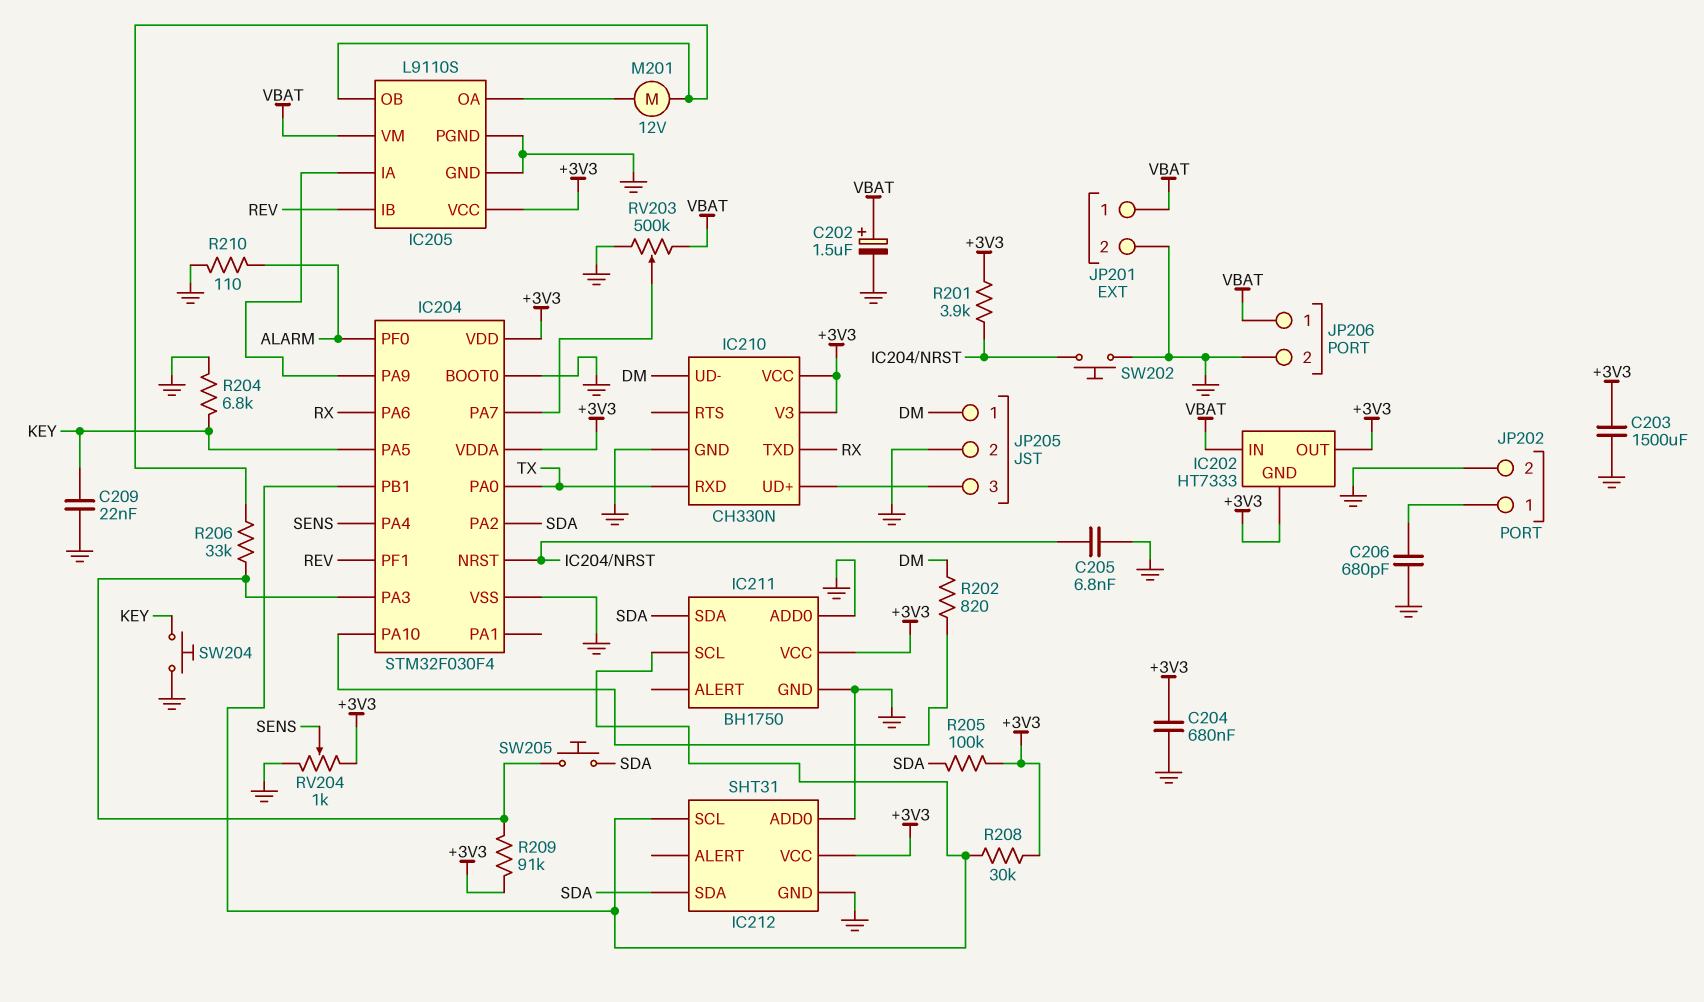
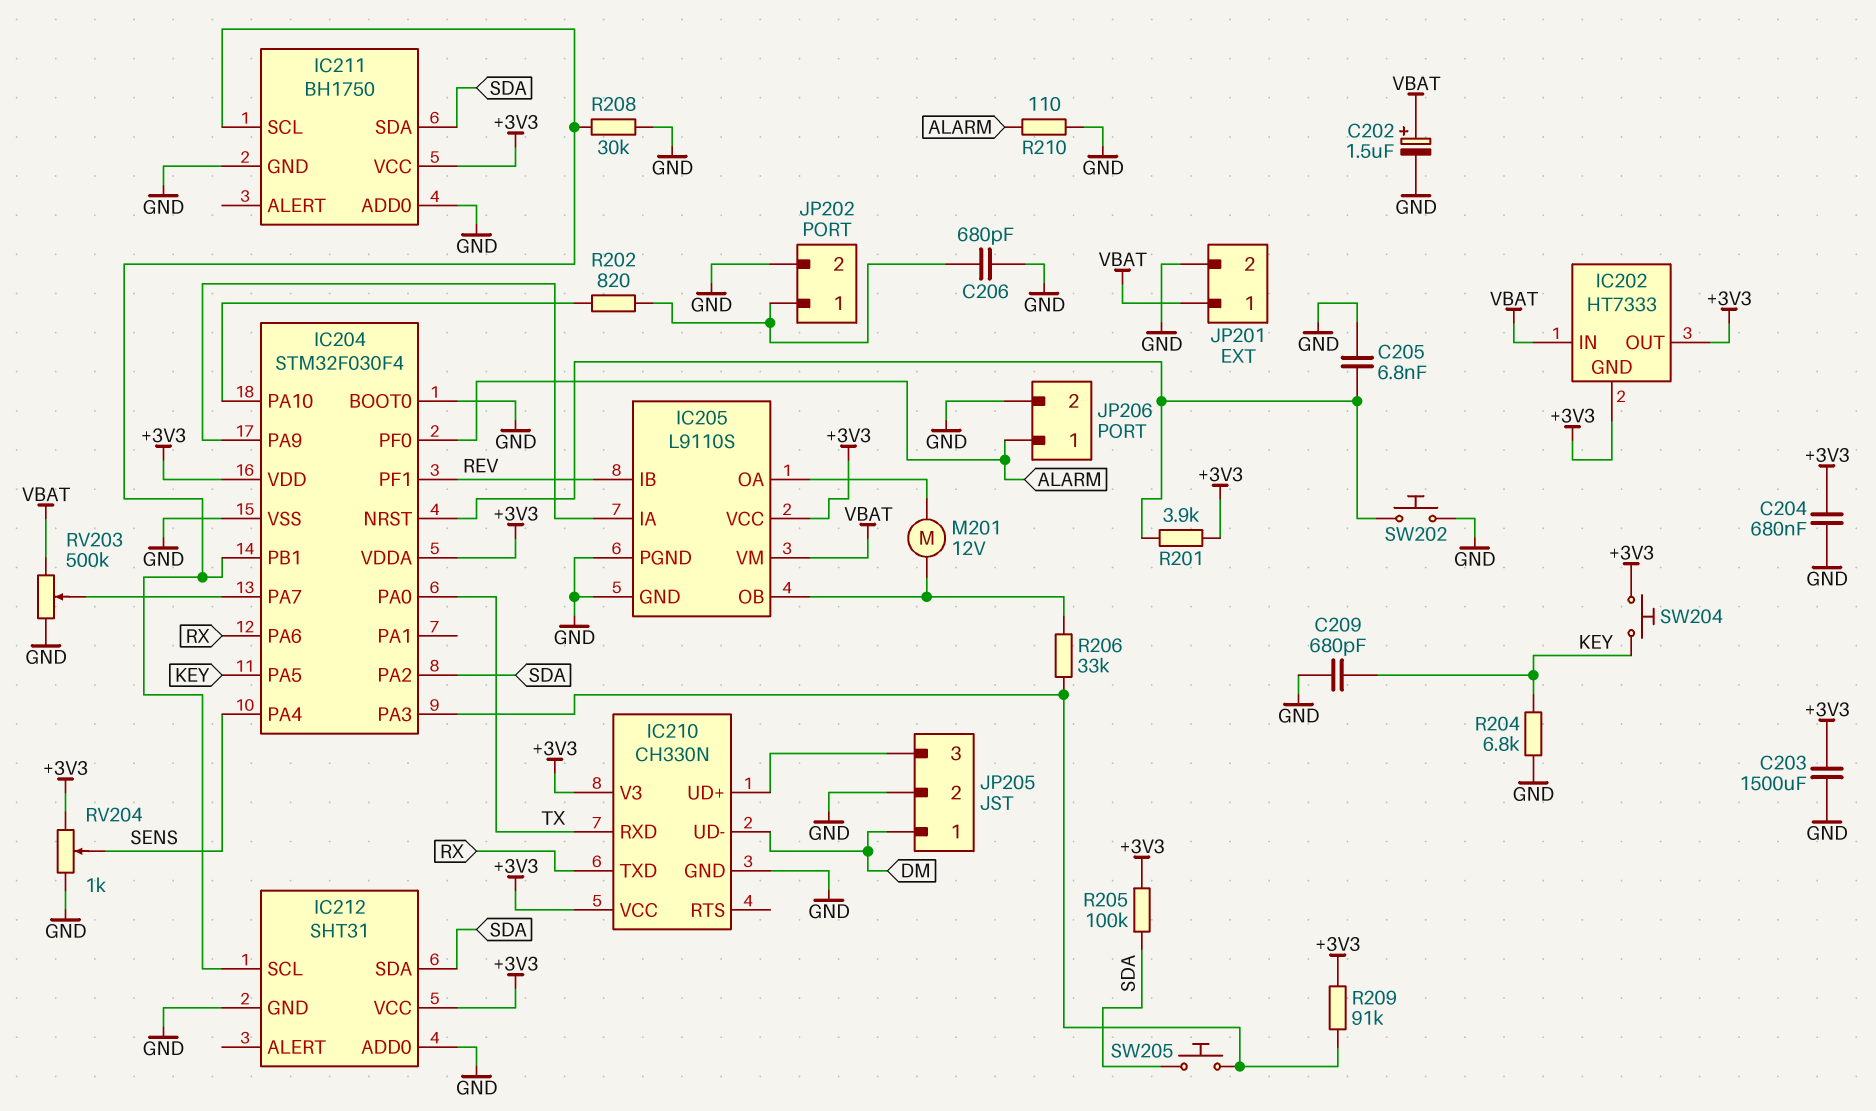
C209: 22nF (GND, KEY) -> 680pF (GND, KEY)
JP206 pin 1: VBAT -> ALARM
R202: 820 (DM, IC204/PA10) -> 820 (IC204/PA10, JP202/1)
R208: 30k (+3V3, IC204/PB1) -> 30k (GND, IC204/PB1)
SW204: button (GND, KEY) -> button (+3V3, KEY)

